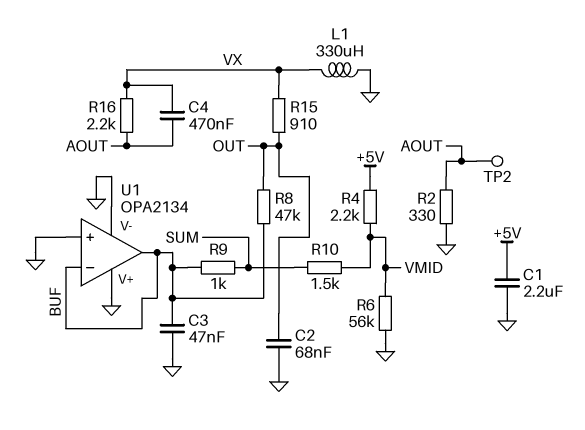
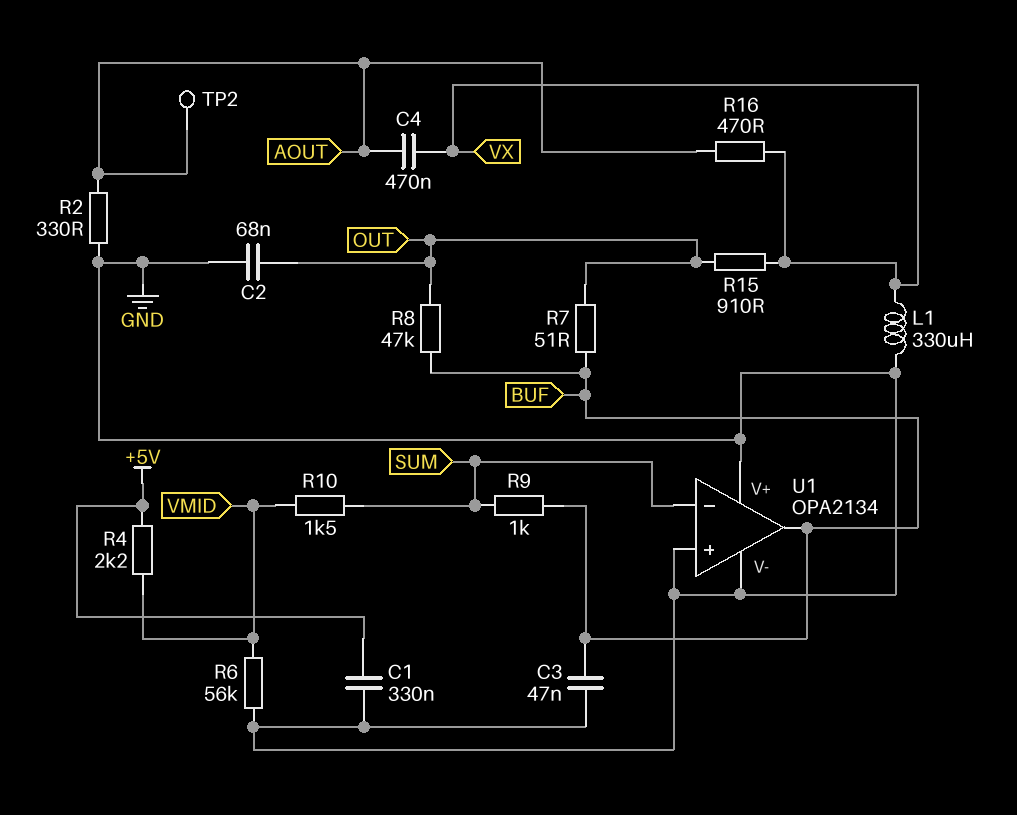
C1: 2.2uF (+5V, GND) -> 330nF (+5V, GND)
R7: none -> 51 (BUF, OUT)
R16: 2.2k (AOUT, VX) -> 470 (AOUT, VX)
U1 pin in-: BUF -> SUM

